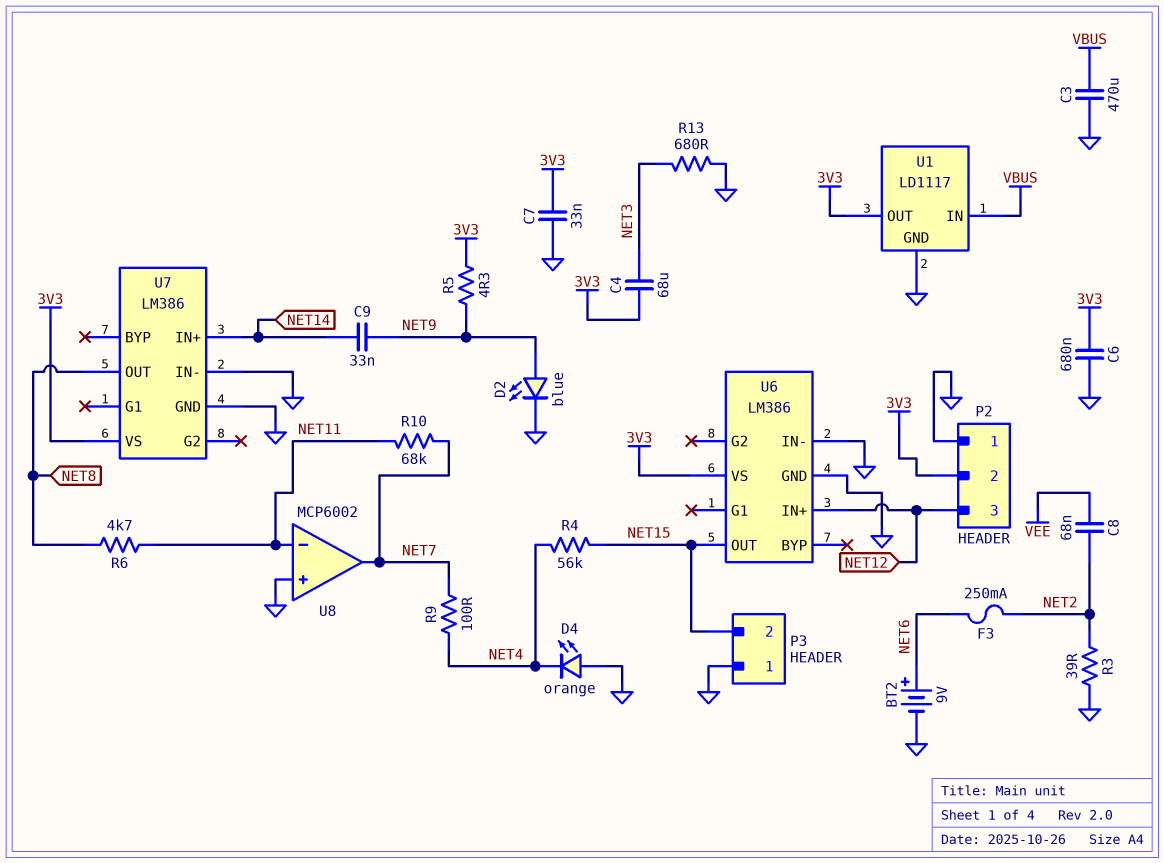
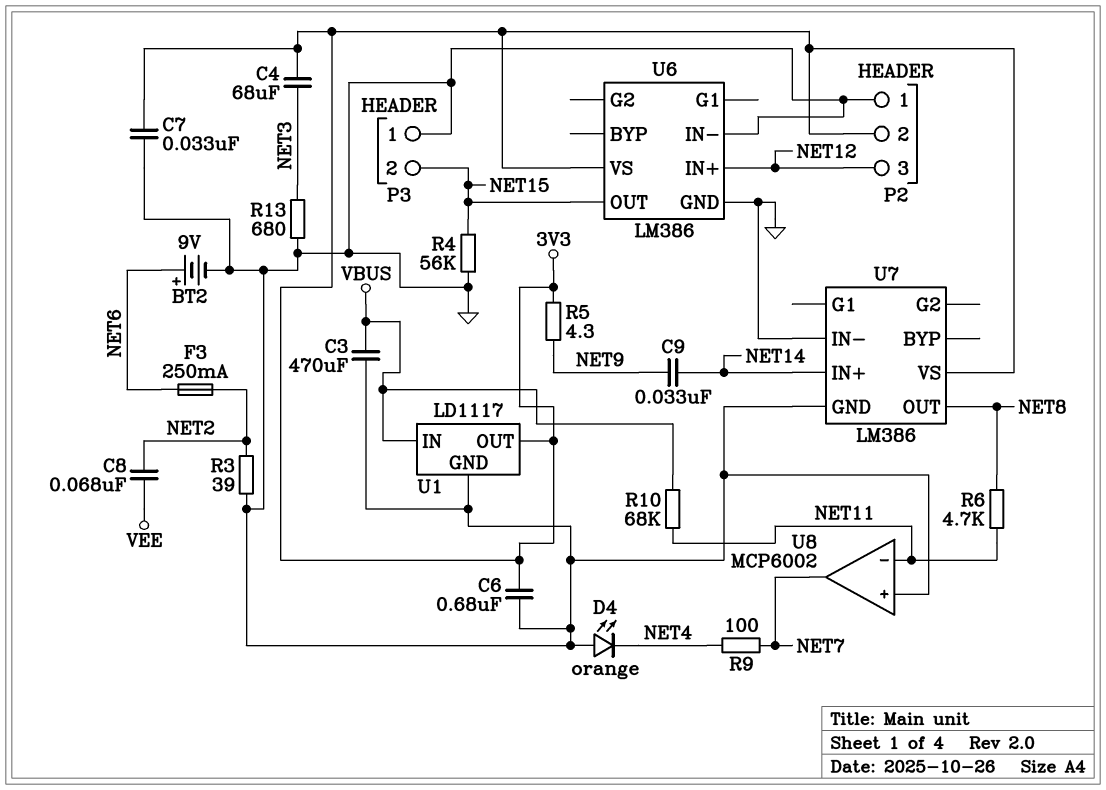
D2: LED blue (A NET9, K GND) -> none
R4: 56k (NET4, NET15) -> 56k (GND, NET15)
R10: 68k (NET7, NET11) -> 68k (NET11, VBUS)

